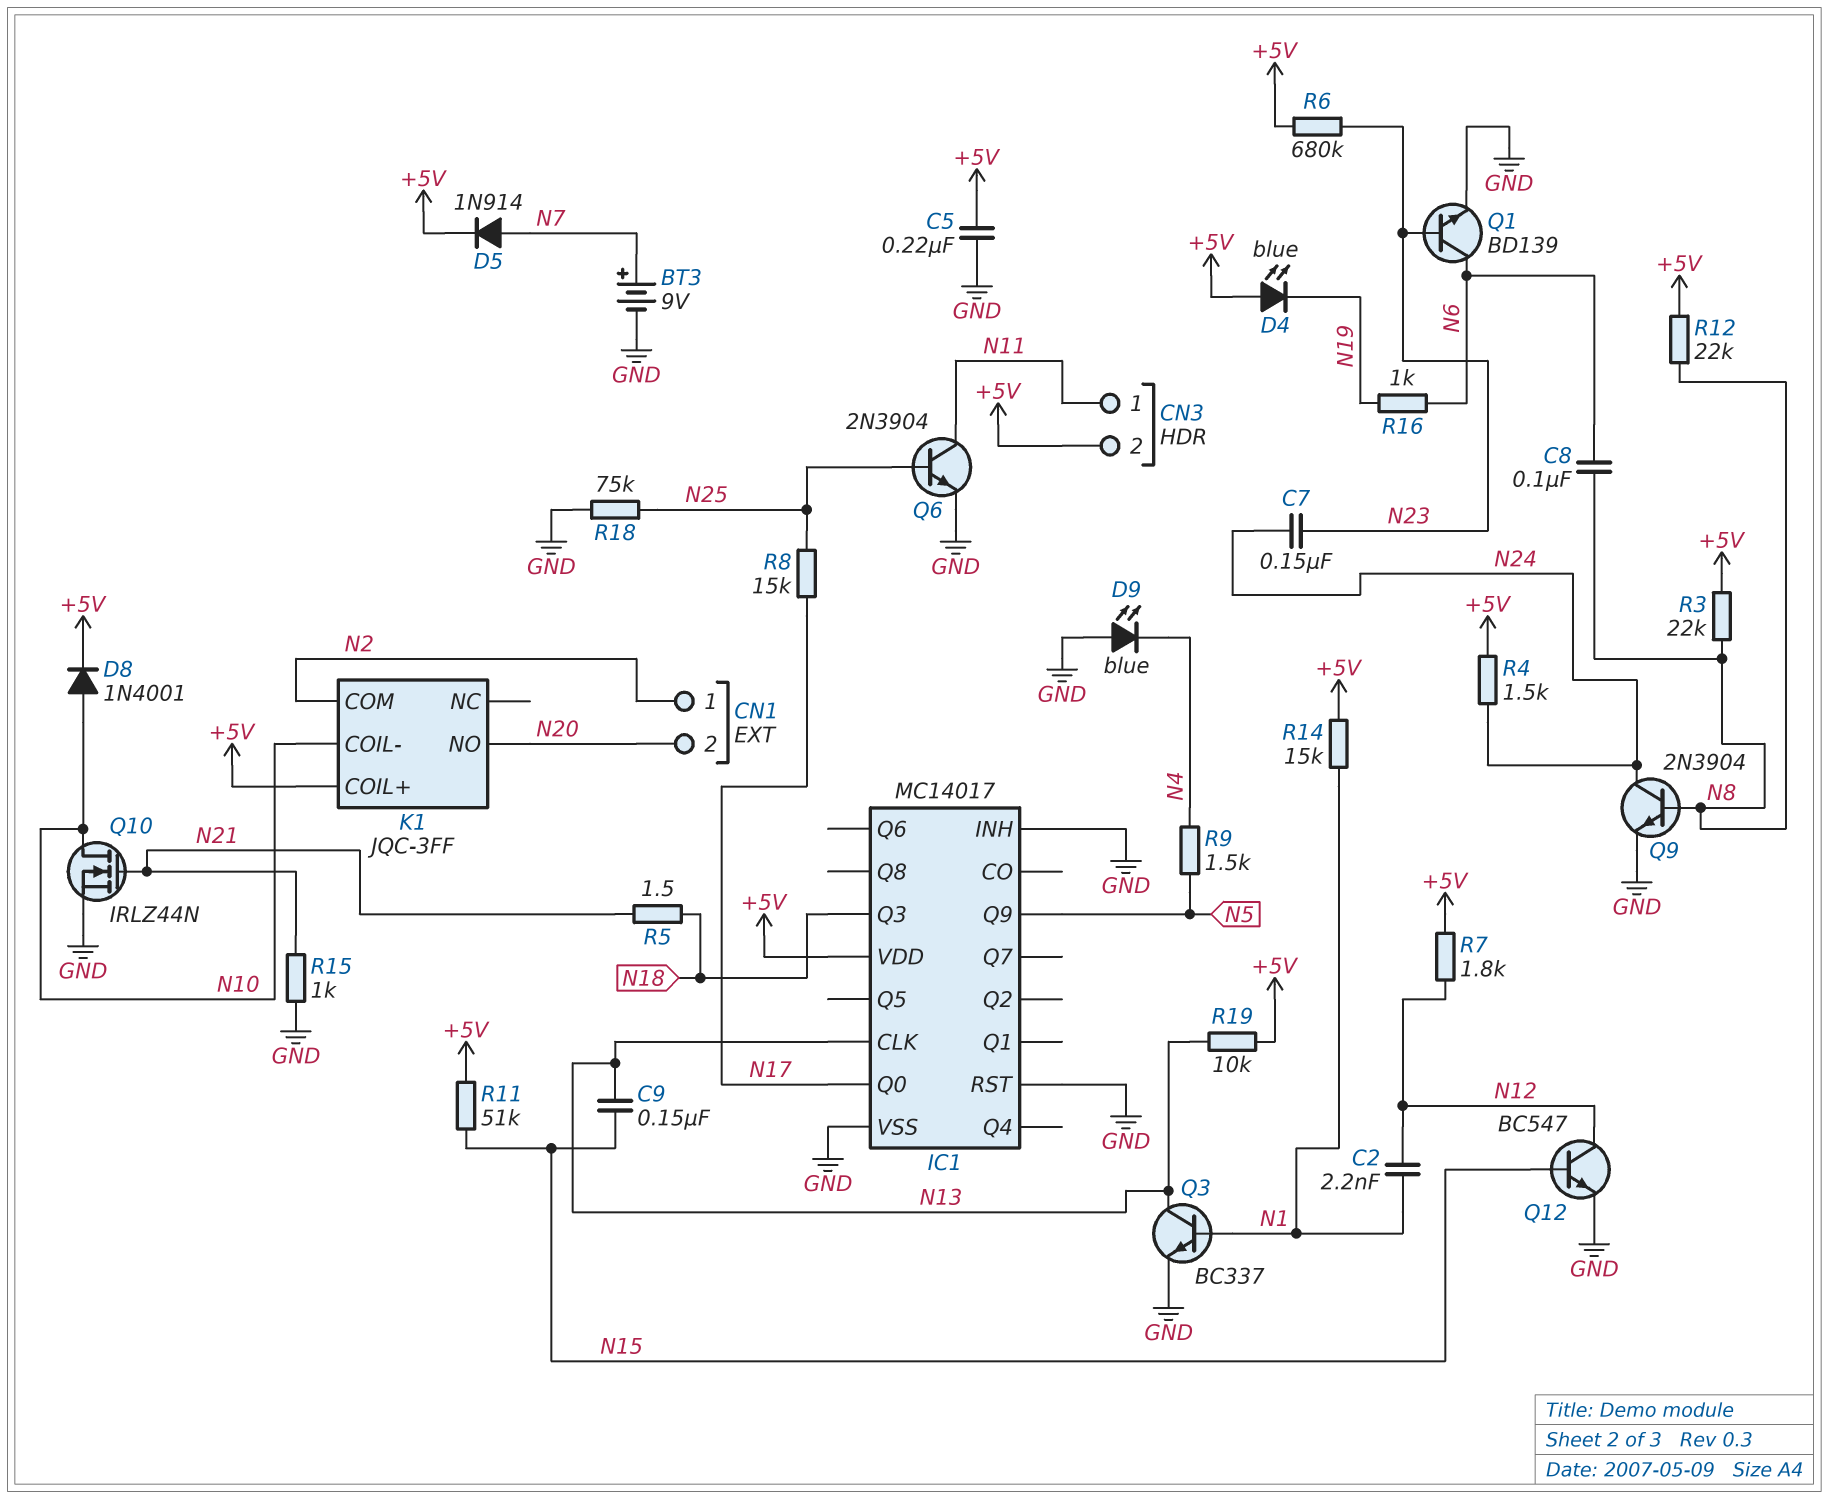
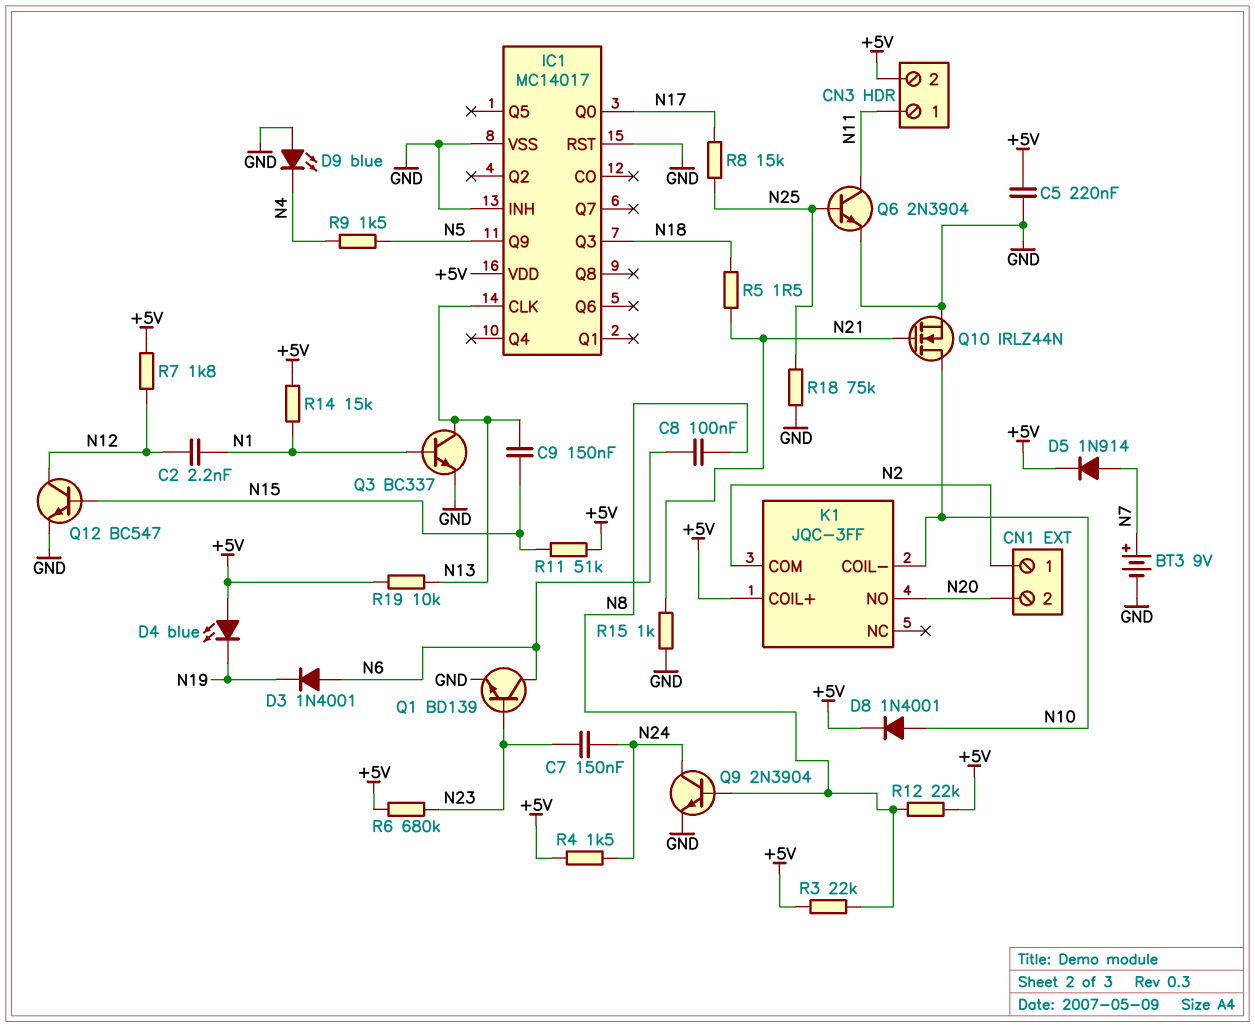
D3: none -> diode 1N4001 (A N6, K N19)
R16: 1k (N6, N19) -> none

